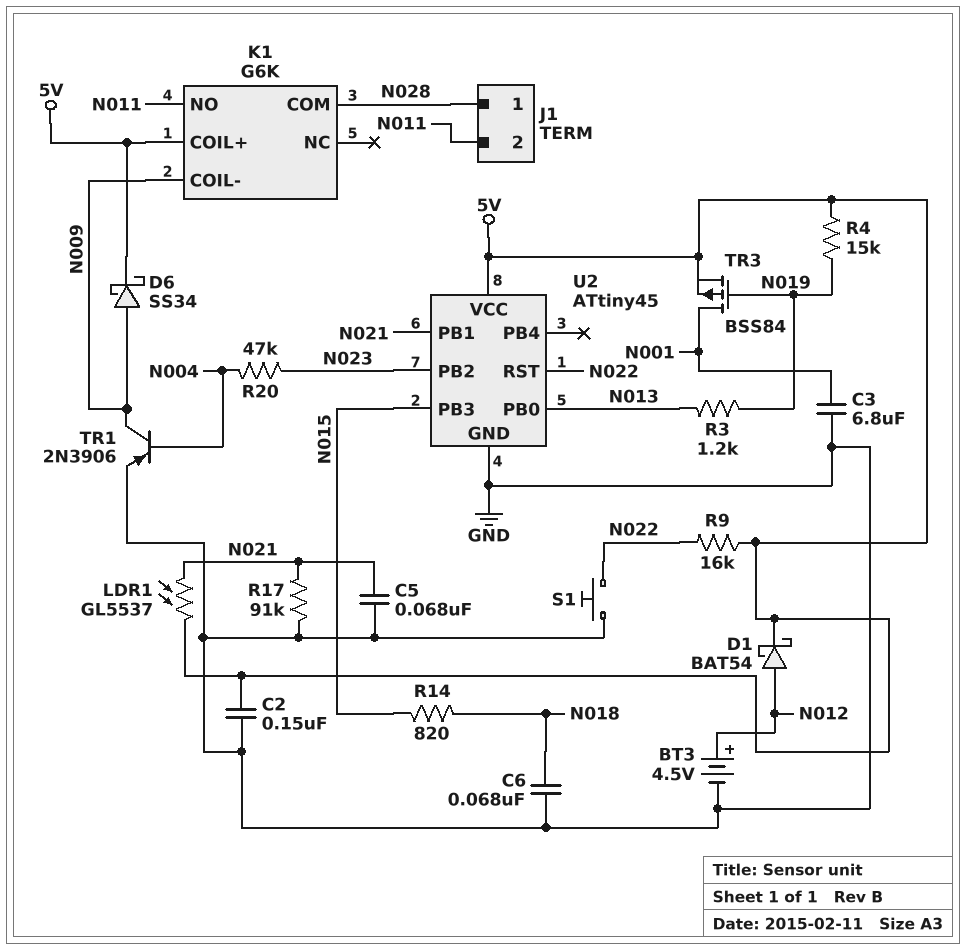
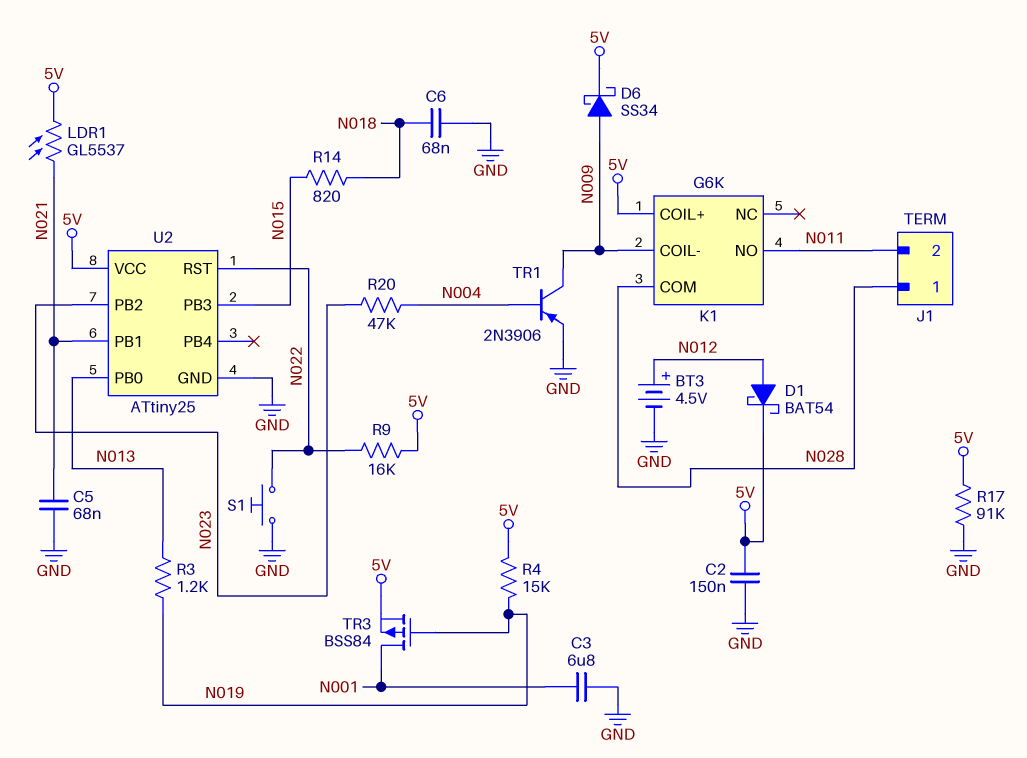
R17: 91k (GND, N021) -> 91k (5V, GND)
U2: ATtiny45 -> ATtiny25

